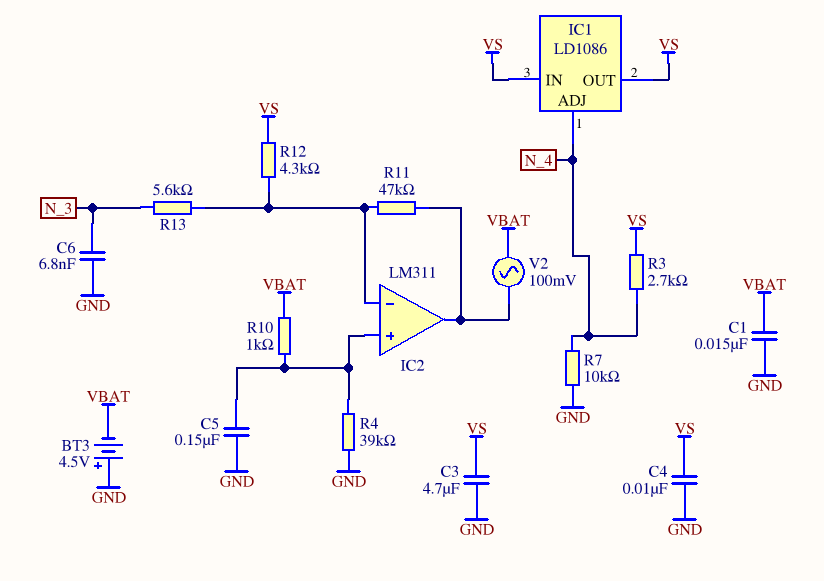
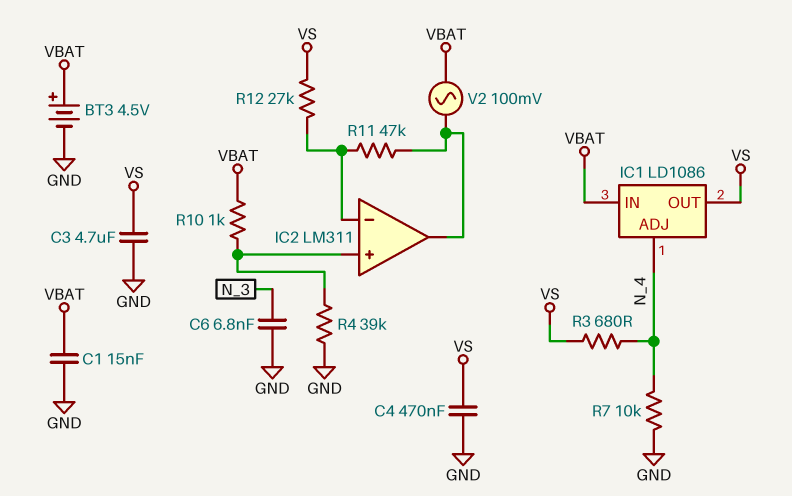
BT3: 4.5V (plus GND, minus VBAT) -> 4.5V (plus VBAT, minus GND)
C4: 10nF (GND, VS) -> 470nF (GND, VS)
C5: 150nF (GND, IC2/in+) -> none
IC1 pin IN: VS -> VBAT
R3: 2.7k (N_4, VS) -> 680 (N_4, VS)
R12: 4.3k (IC2/in-, VS) -> 27k (IC2/in-, VS)
R13: 5.6k (IC2/in-, N_3) -> none

